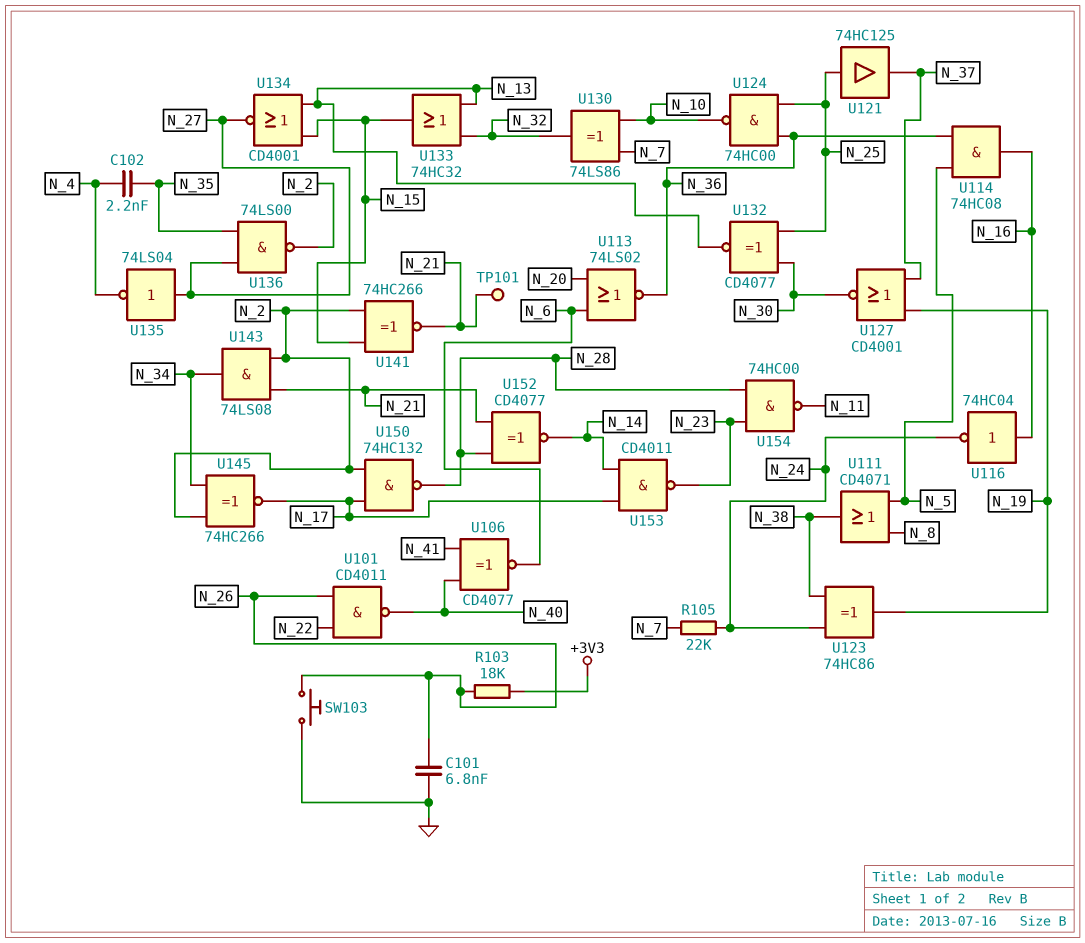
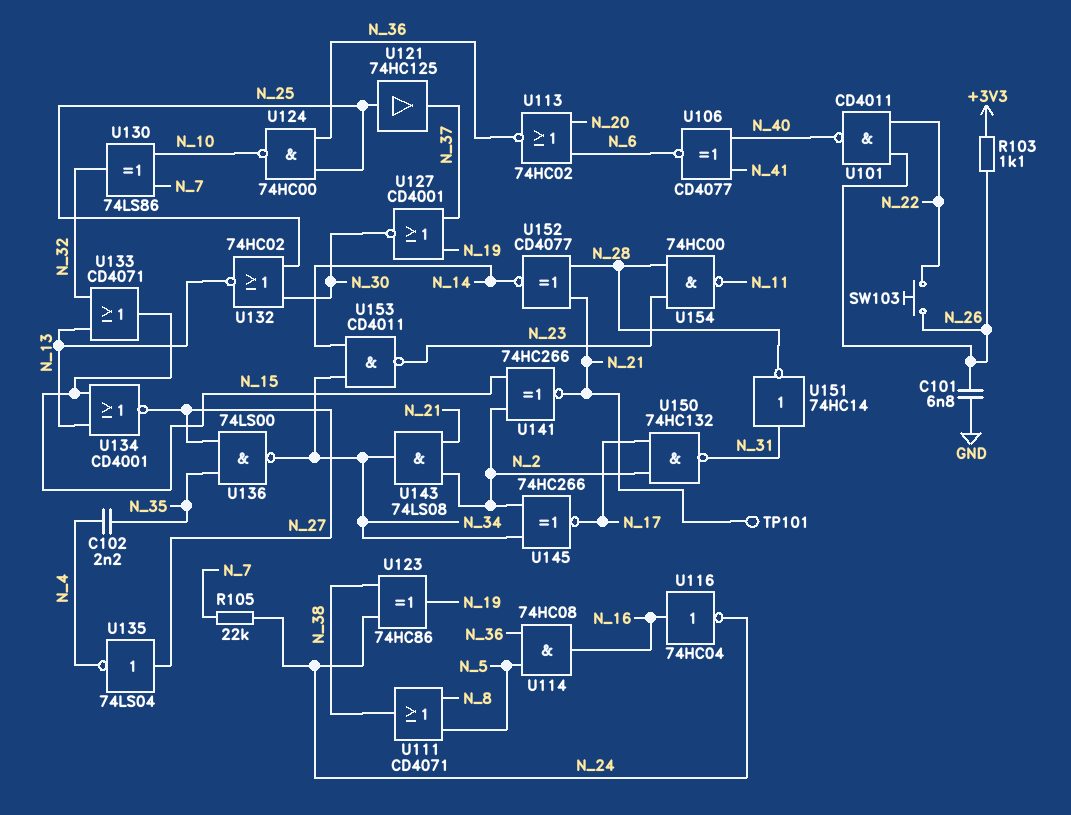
R103: 18k (+3V3, N_26) -> 1.1k (+3V3, N_26)
SW103: button (GND, N_26) -> button (N_22, N_26)
U113: NOR 74LS02 (in N_6, in N_20, out N_36) -> NOR 74HC02 (in N_6, in N_20, out N_36)
U132: XNOR CD4077 (in N_25, in N_30, out N_13) -> NOR 74HC02 (in N_25, in N_30, out N_13)
U133: OR 74HC32 (in N_13, in N_32, out N_15) -> OR CD4071 (in N_13, in N_32, out N_15)
U136: NAND 74LS00 (in N_27, in N_35, out N_2) -> NAND 74LS00 (in N_27, in N_35, out N_34)
U150: NAND 74HC132 (in N_2, in N_17, out N_28) -> NAND 74HC132 (in N_2, in N_17, out N_31)
U151: none -> NOT 74HC14 (in N_31, out N_28)
U153: NAND CD4011 (in N_14, in N_17, out N_23) -> NAND CD4011 (in N_14, in N_34, out N_23)

